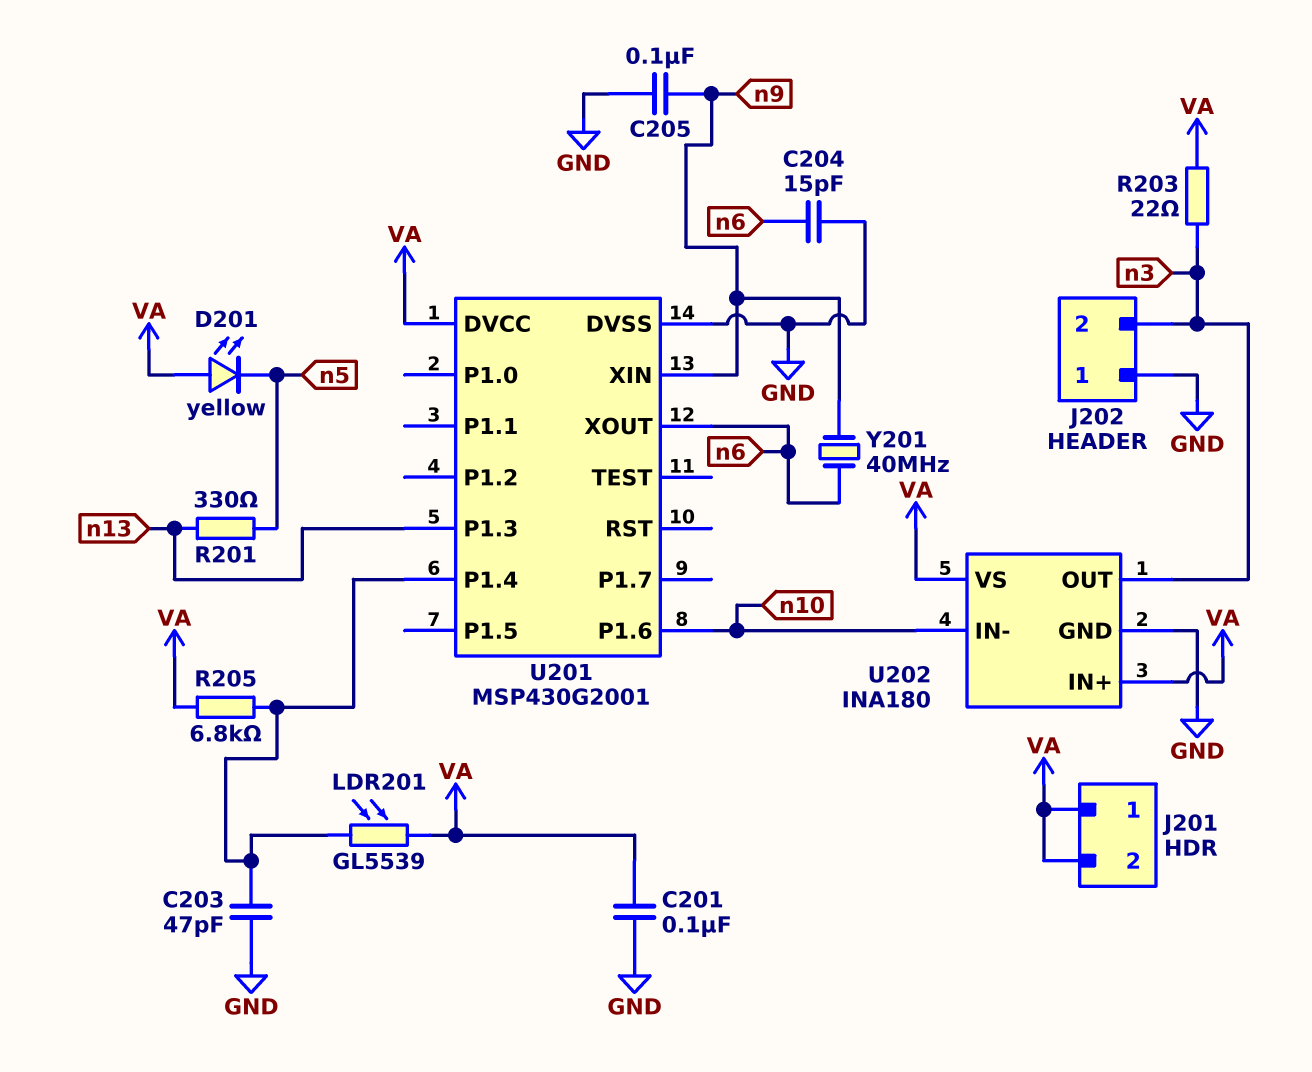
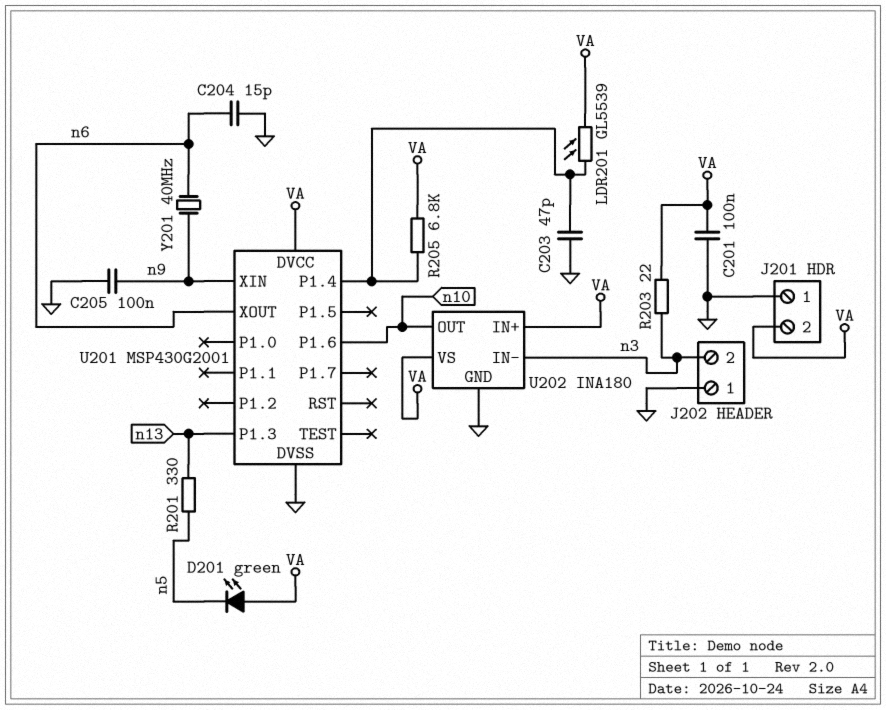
D201: LED yellow (A VA, K n5) -> LED green (A VA, K n5)
J201 pin 1: VA -> GND
U202 pin IN-: n10 -> n3
U202 pin OUT: n3 -> n10

